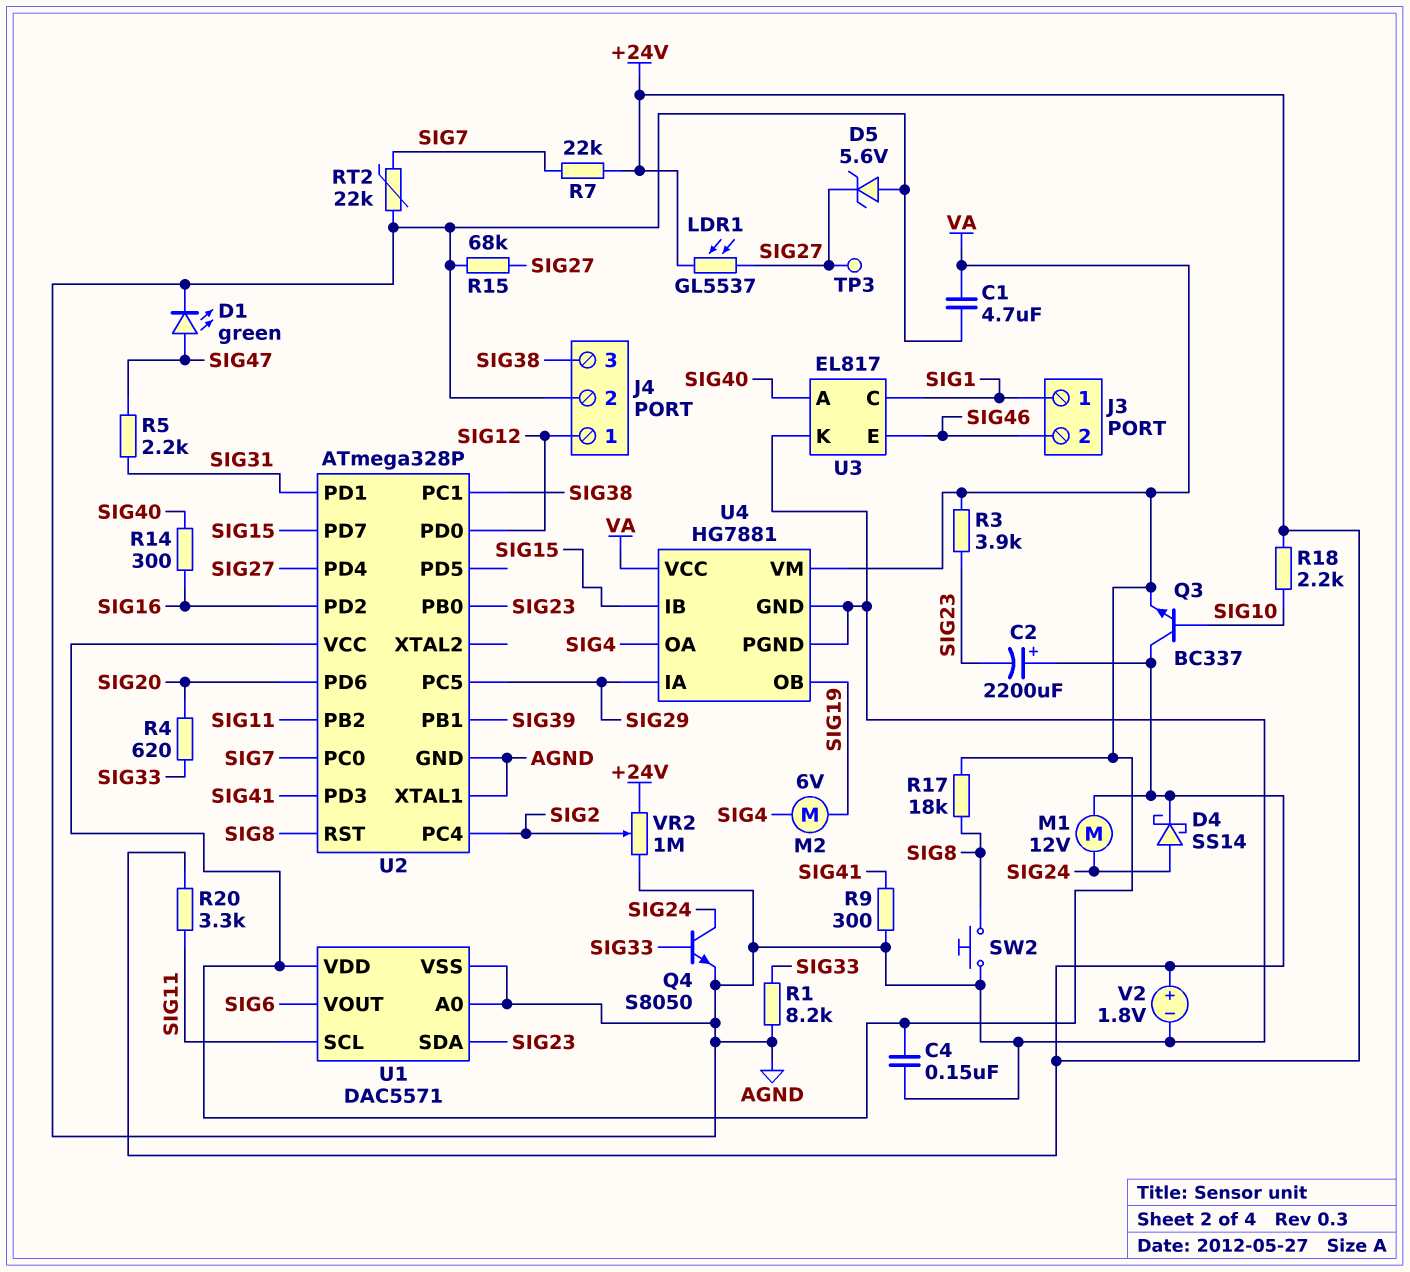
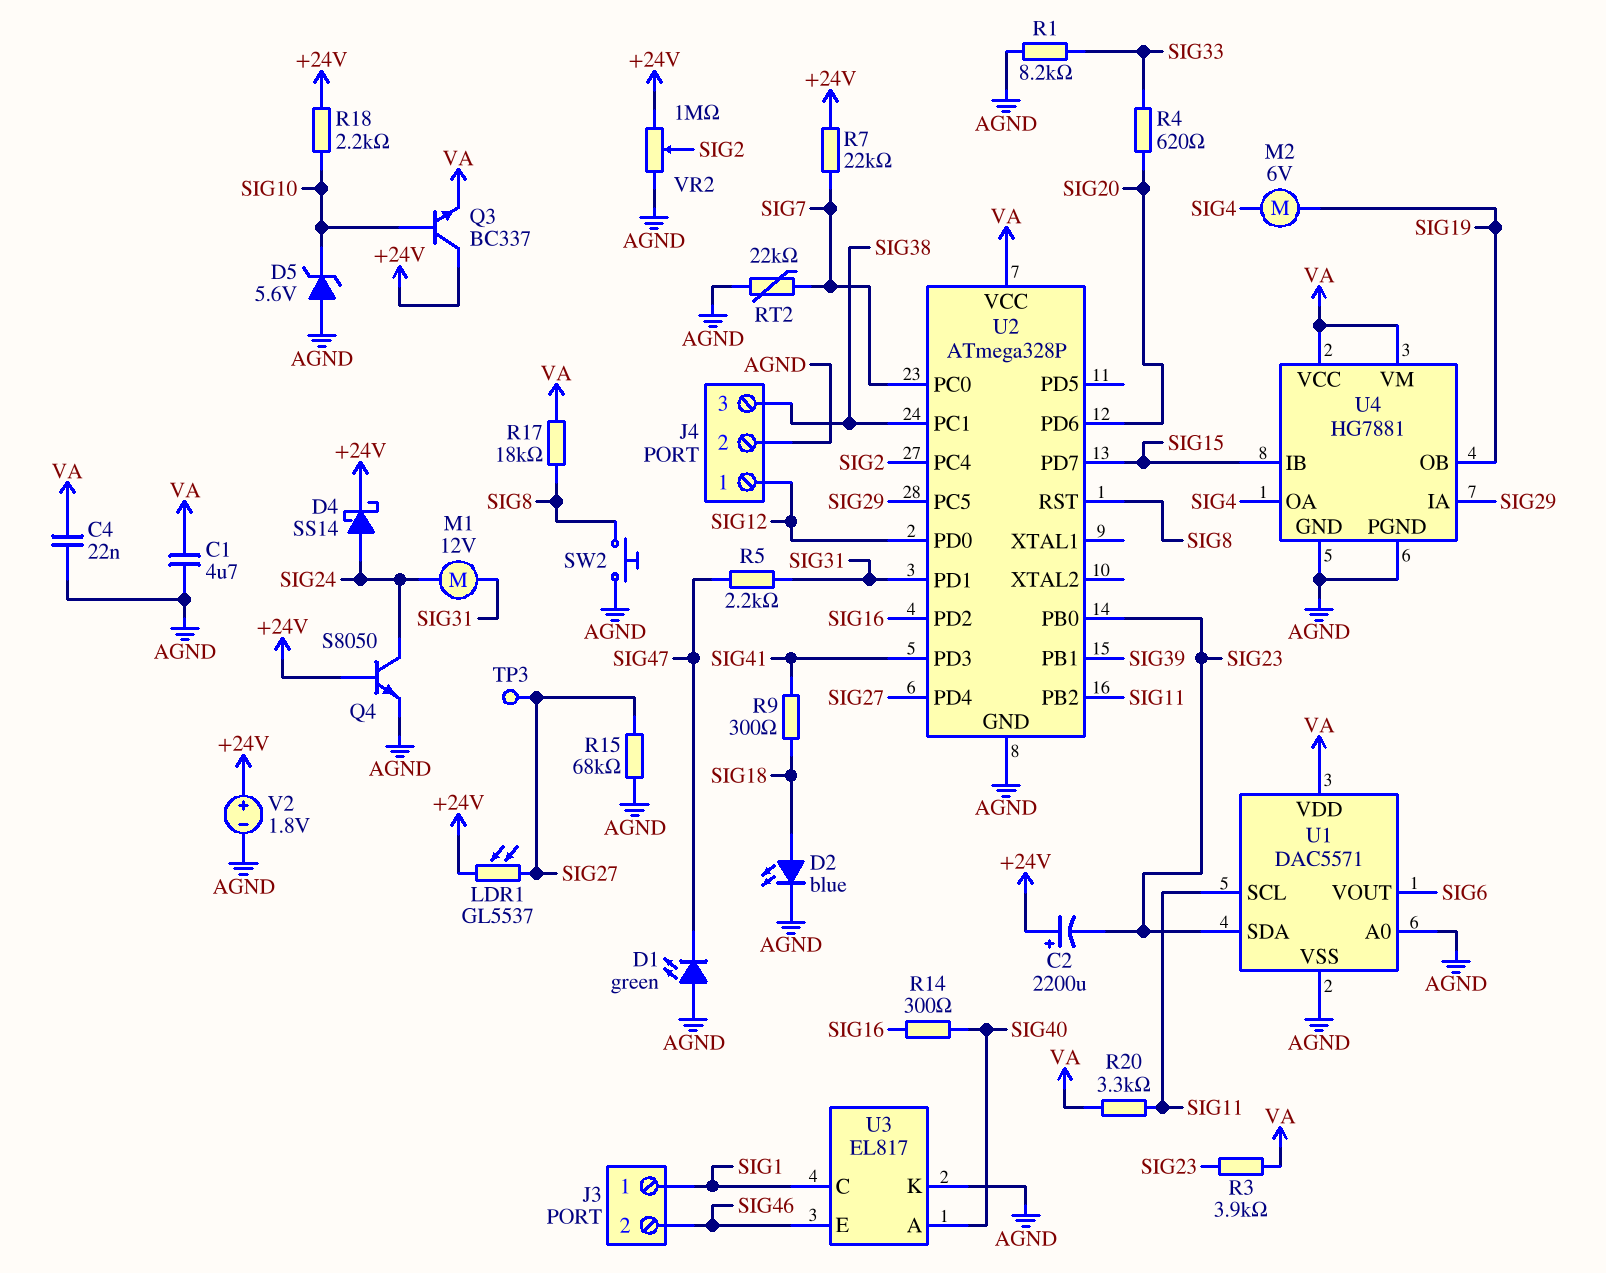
C4: 150nF (AGND, VA) -> 22nF (AGND, VA)
D1: LED green (A SIG47, K AGND) -> LED green (A AGND, K SIG47)
D2: none -> LED blue (A SIG18, K AGND)
D5: zener 5.6V (A AGND, K SIG27) -> zener 5.6V (A AGND, K SIG10)
M1: motor 12V (+24V, SIG24) -> motor 12V (SIG24, SIG31)
Q4: NPN S8050 (B SIG33, C SIG24, E AGND) -> NPN S8050 (B +24V, C SIG24, E AGND)
R9: 300 (AGND, SIG41) -> 300 (SIG18, SIG41)
R20: 3.3k (+24V, SIG11) -> 3.3k (SIG11, VA)
U2 pin XTAL1: AGND -> none

